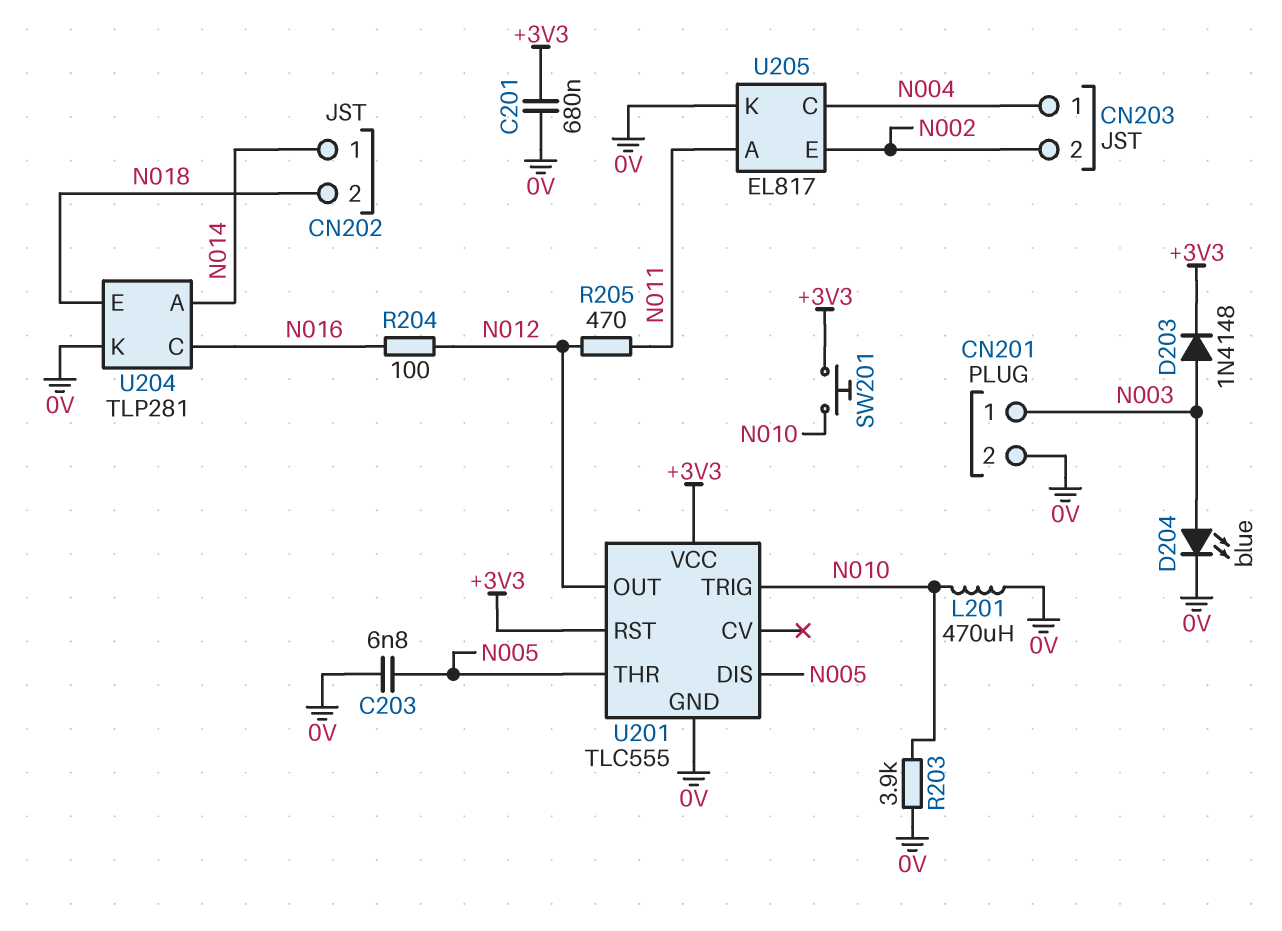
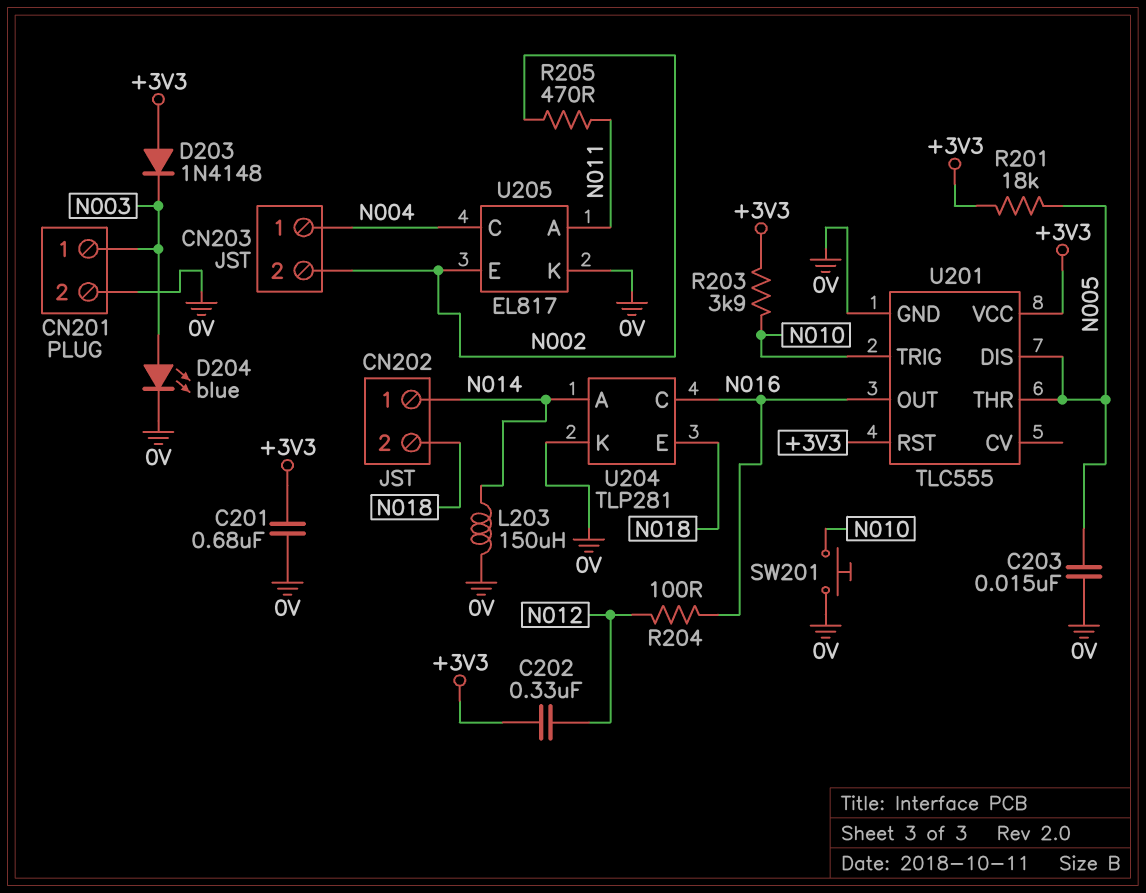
C202: none -> 330nF (+3V3, N012)
C203: 6.8nF (0V, N005) -> 15nF (0V, N005)
D203: diode 1N4148 (A N003, K +3V3) -> diode 1N4148 (A +3V3, K N003)
L201: 470uH (0V, N010) -> none
L203: none -> 150uH (0V, N014)
R201: none -> 18k (+3V3, N005)
R203: 3.9k (0V, N010) -> 3.9k (+3V3, N010)
R205: 470 (N011, N012) -> 470 (N002, N011)
SW201: button (+3V3, N010) -> button (0V, N010)
U201 pin OUT: N012 -> N016

